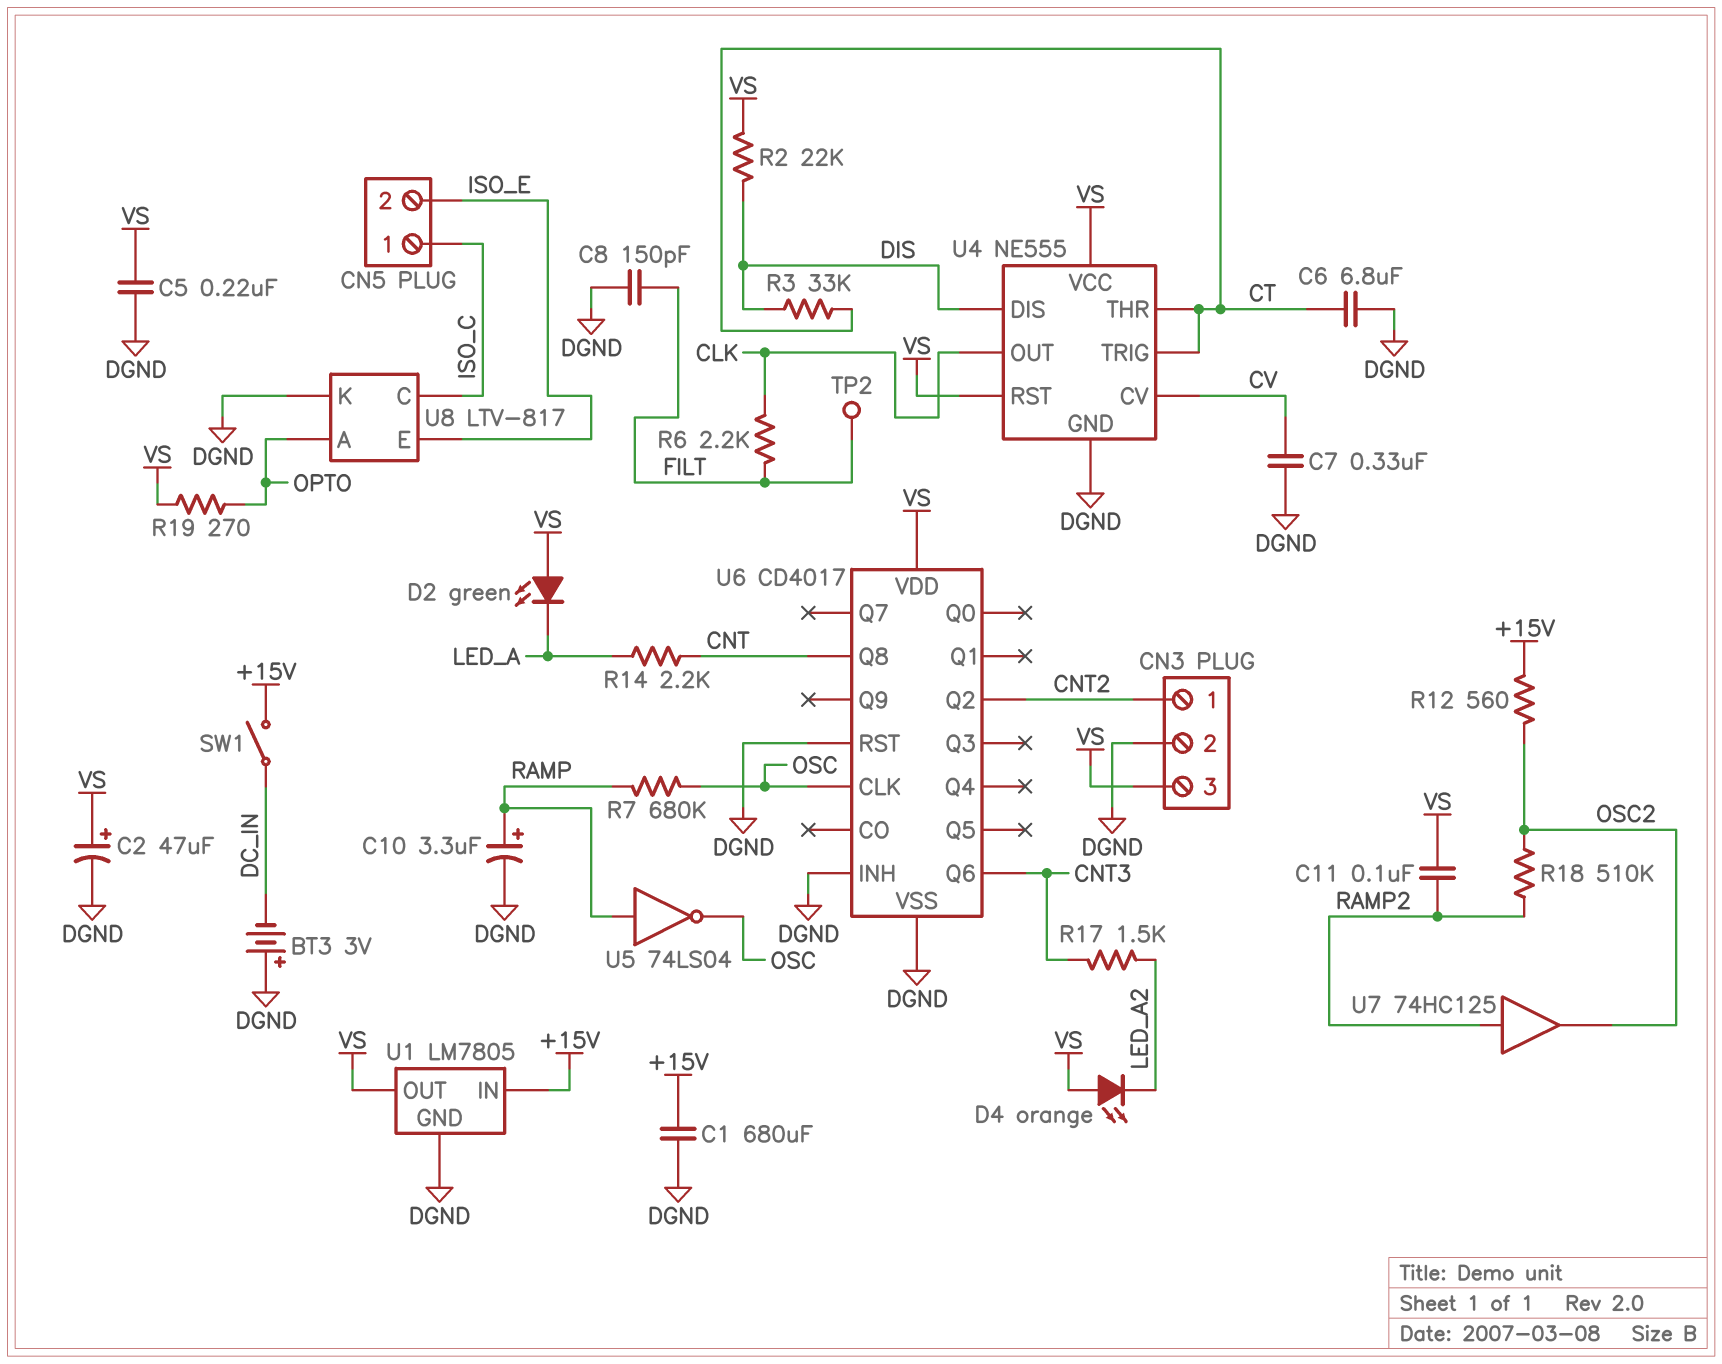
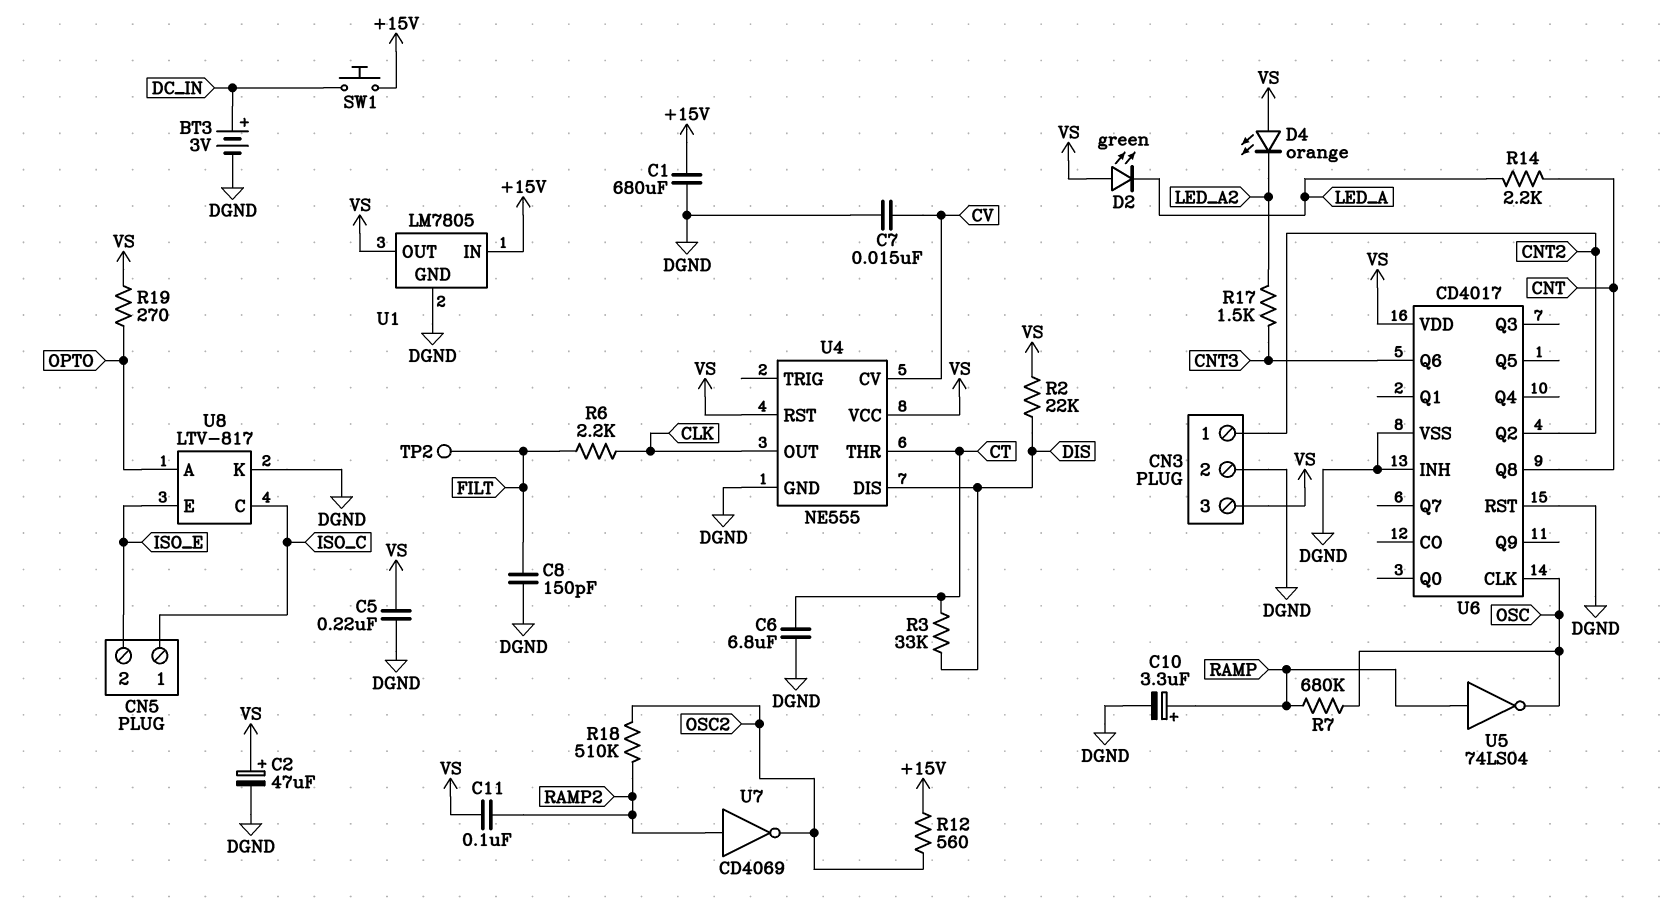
BT3: 3V (plus DGND, minus DC_IN) -> 3V (plus DC_IN, minus DGND)
C7: 330nF (CV, DGND) -> 15nF (CV, DGND)
SW1: switch (+15V, DC_IN) -> button (+15V, DC_IN)
U4 pin TRIG: CT -> none
U7: buffer 74HC125 (in RAMP2, out OSC2) -> NOT CD4069 (in RAMP2, out OSC2)

